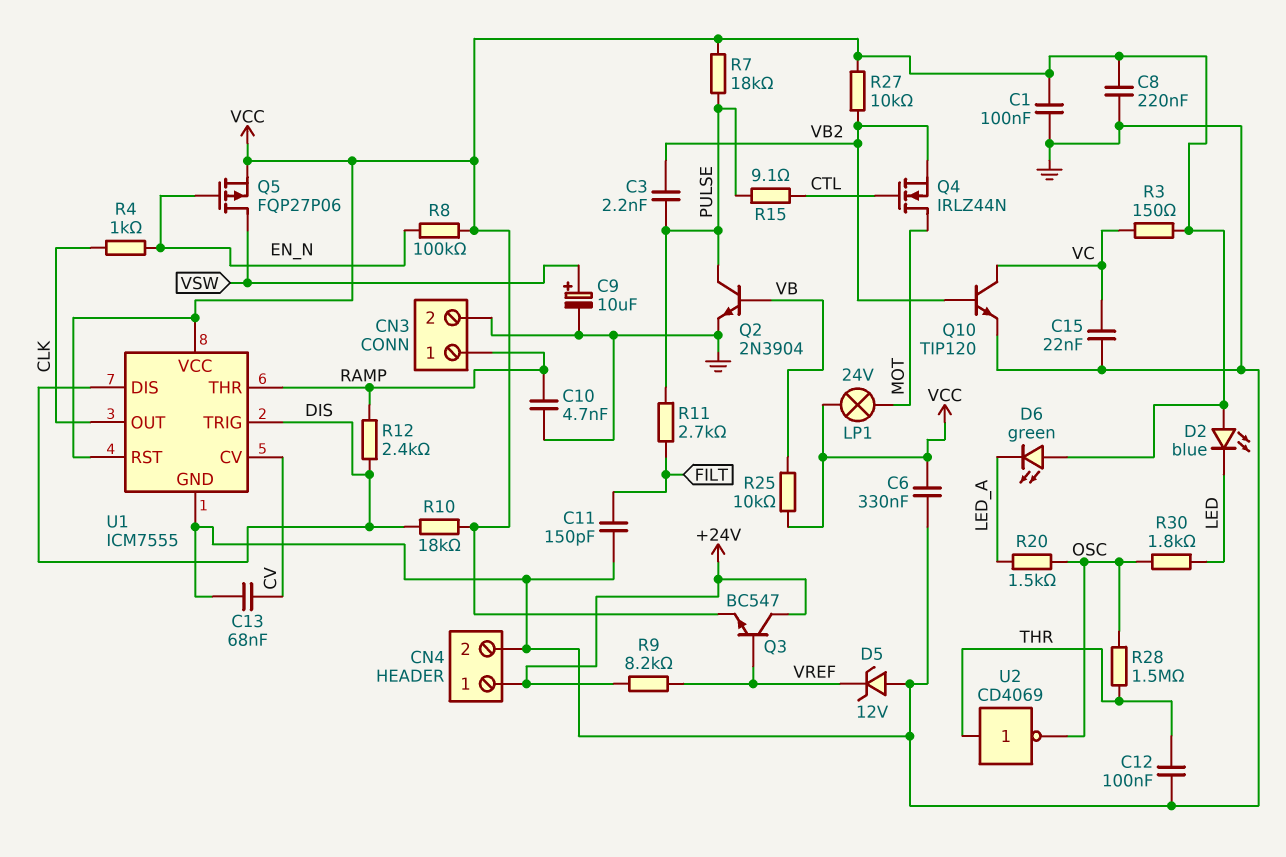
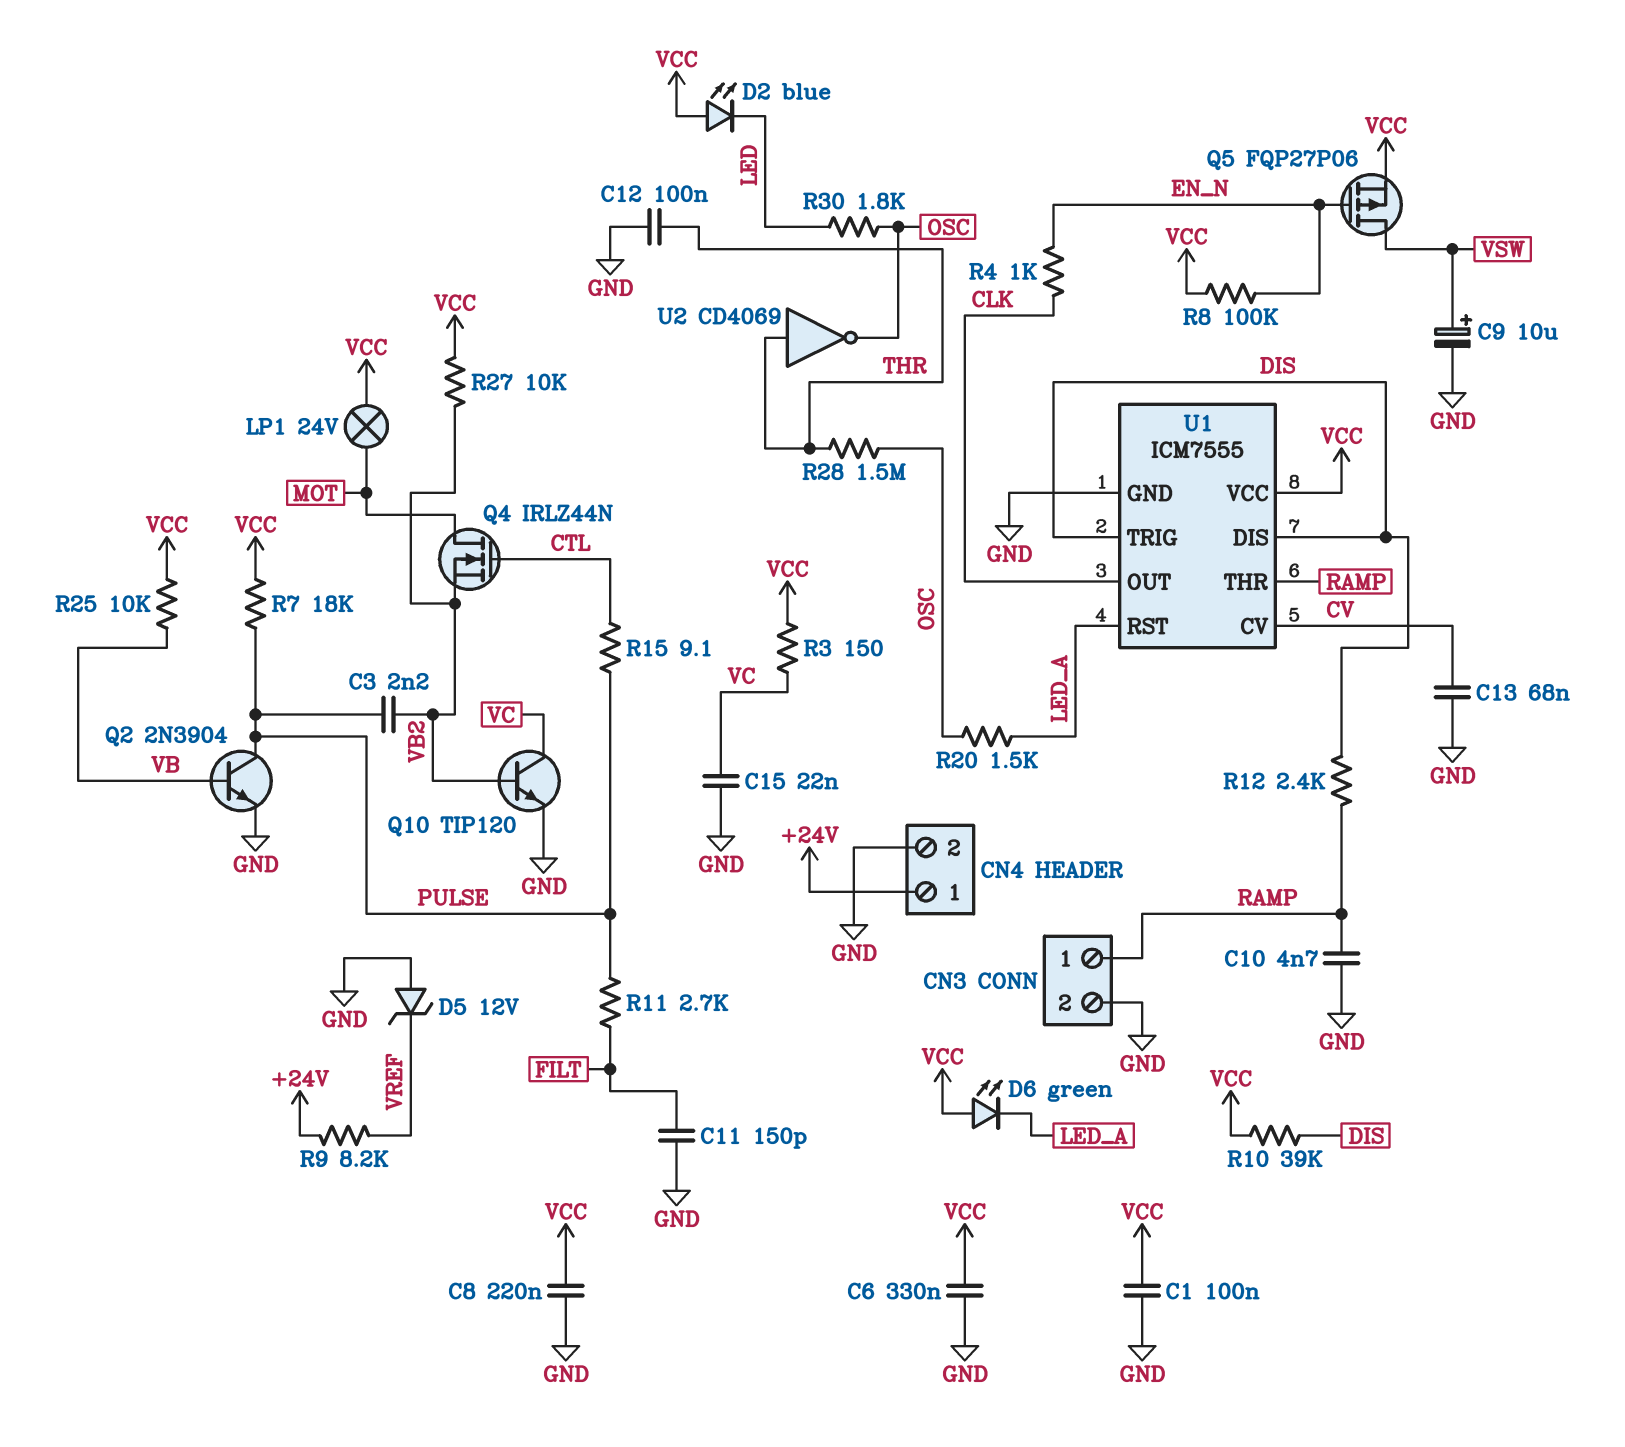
Q3: NPN BC547 (B VREF, C +24V, E VCC) -> none
R10: 18k (DIS, VCC) -> 39k (DIS, VCC)
U1 pin RST: VCC -> LED_A

